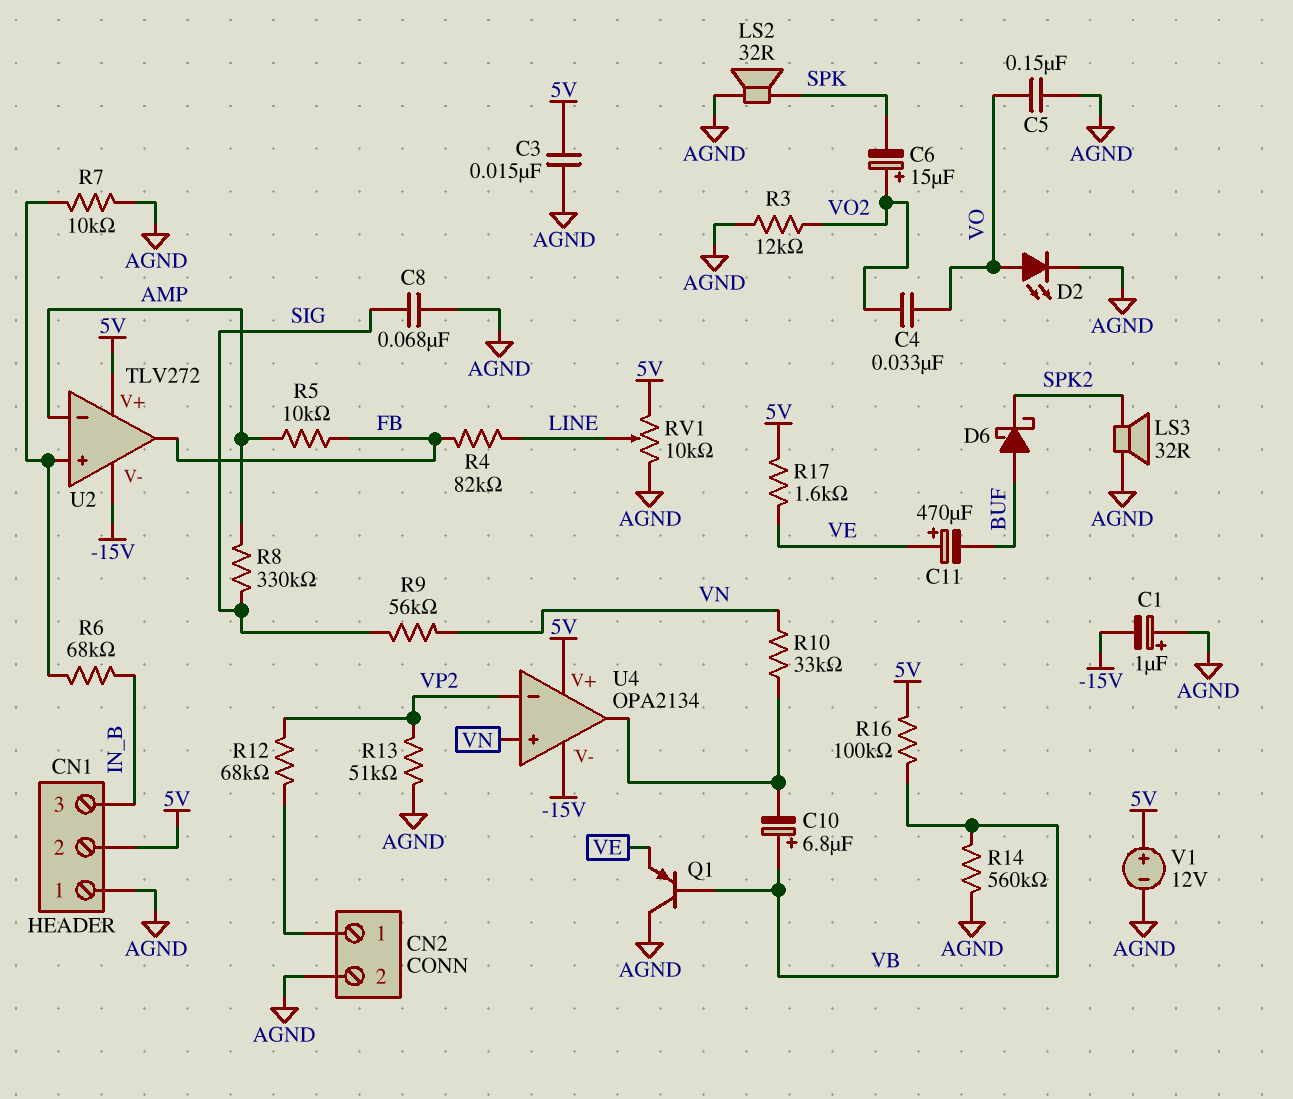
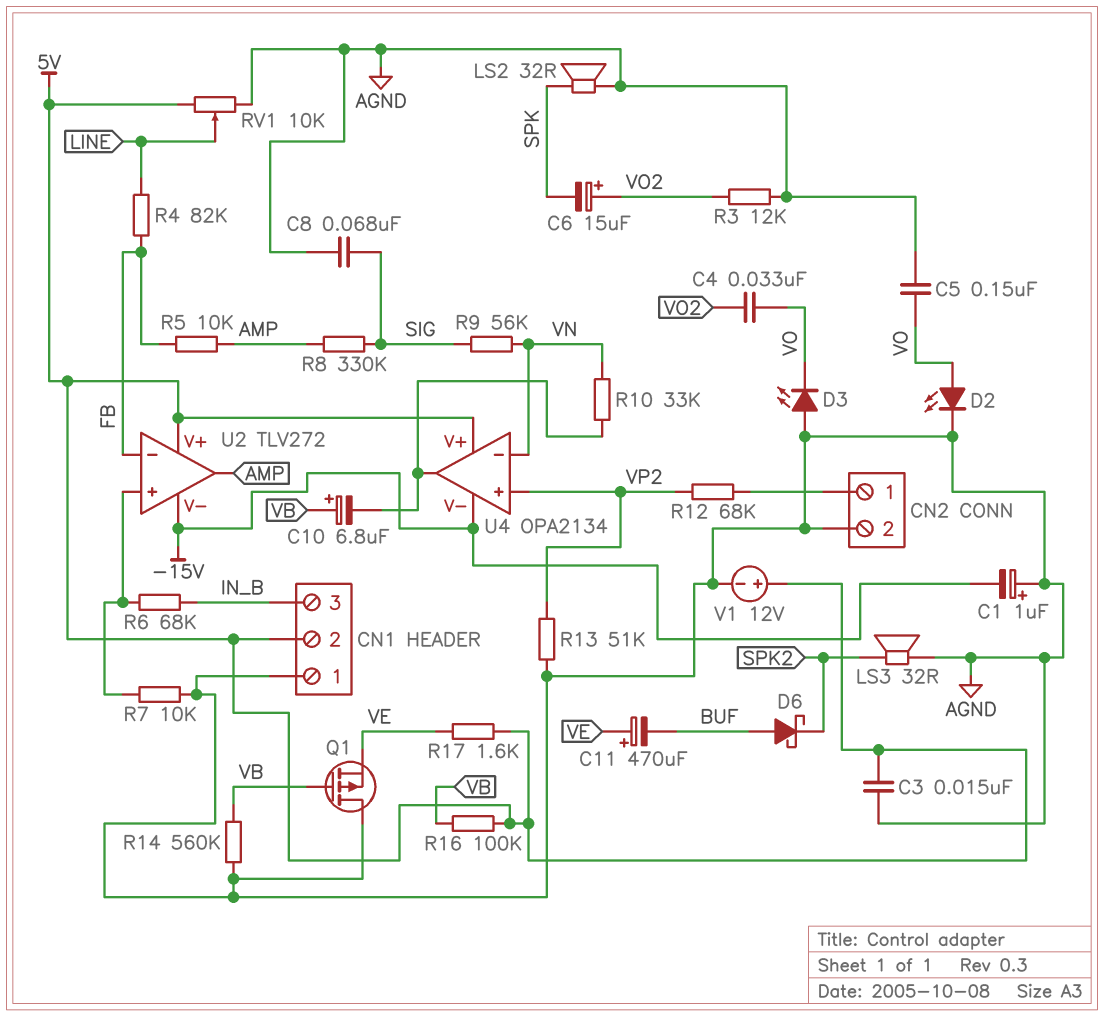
D3: none -> LED (A AGND, K VO)
Q1: PNP (B VB, C AGND, E VE) -> PMOS (G VB, D AGND, S VE)
U2 pin in-: AMP -> FB
U2 pin out: FB -> AMP
U4 pin in+: VN -> VP2
U4 pin in-: VP2 -> VN

